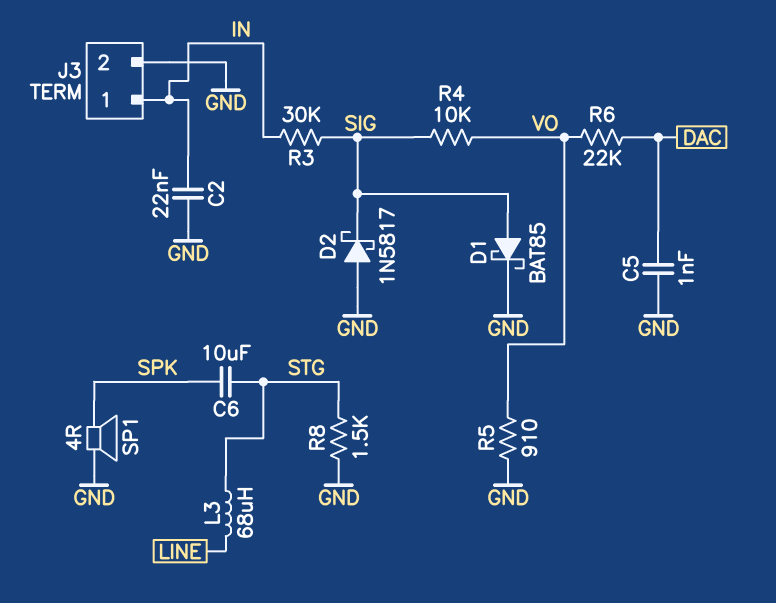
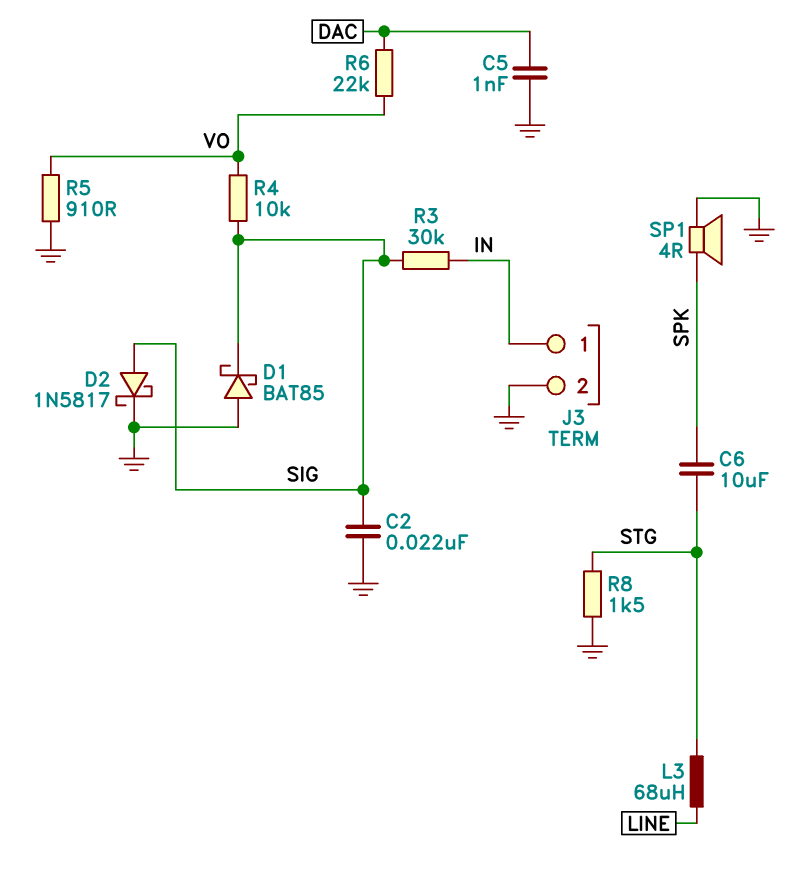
C2: 22nF (GND, IN) -> 22nF (GND, SIG)
D1: schottky BAT85 (A SIG, K GND) -> schottky BAT85 (A GND, K SIG)
D2: schottky 1N5817 (A GND, K SIG) -> schottky 1N5817 (A SIG, K GND)

